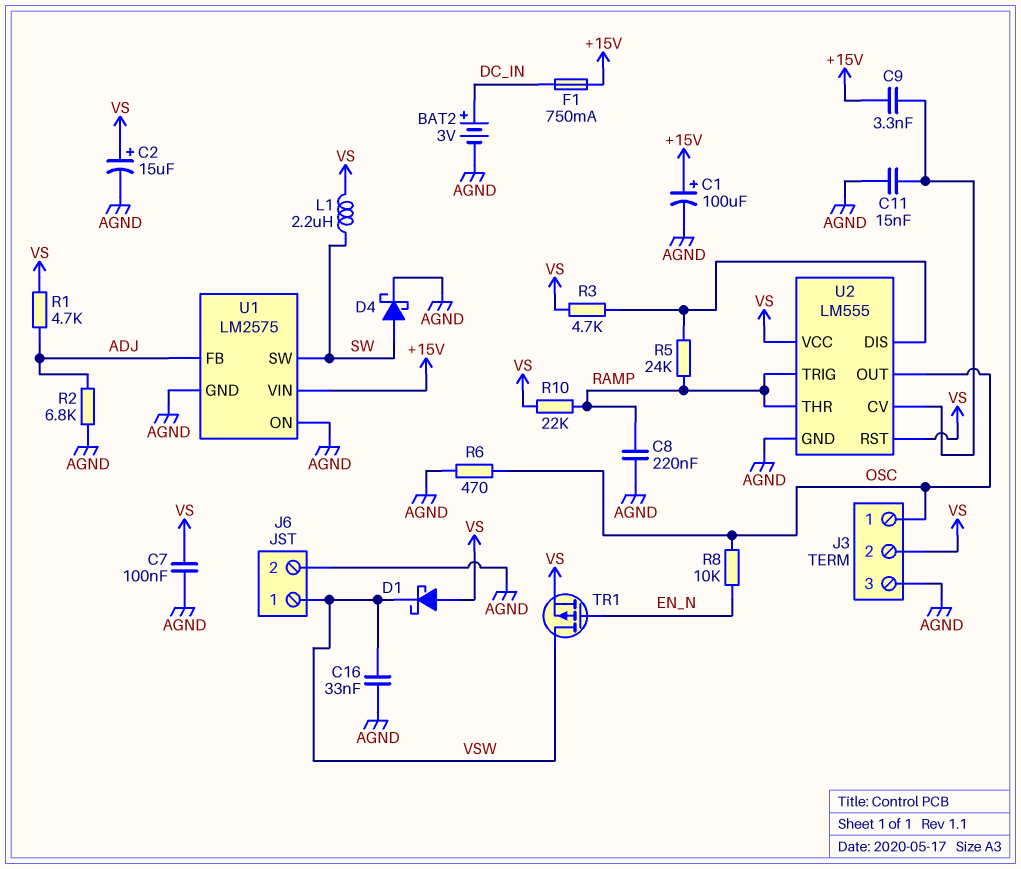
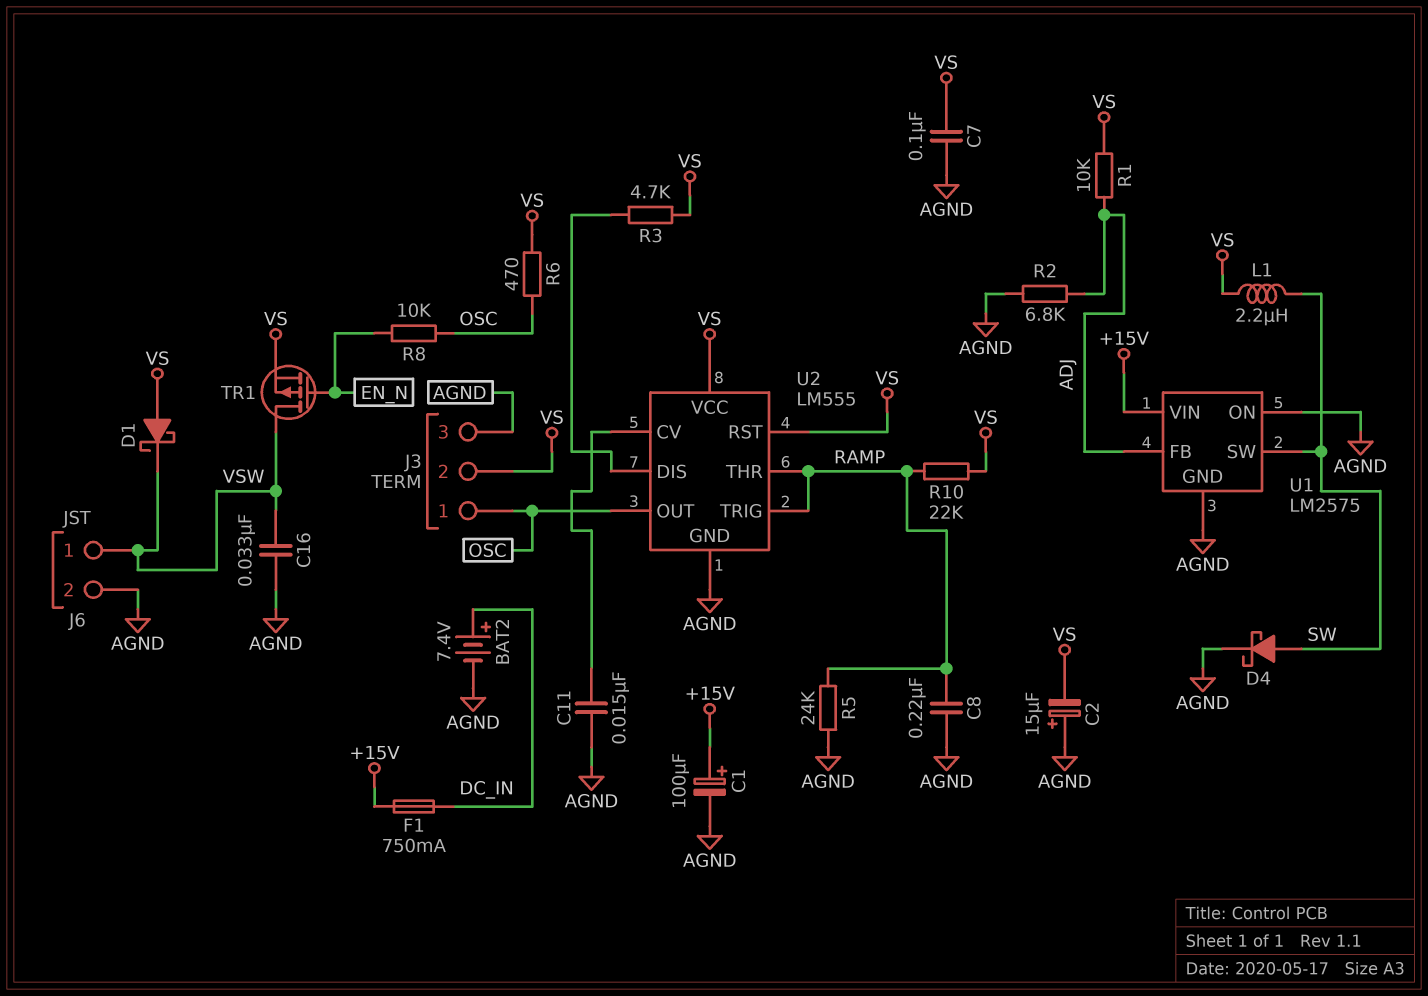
BAT2: 3V (plus DC_IN, minus AGND) -> 7.4V (plus DC_IN, minus AGND)
C2: 15uF (plus VS, minus AGND) -> 15uF (plus AGND, minus VS)
C9: 3.3nF (+15V, U2/CV) -> none
R1: 4.7k (ADJ, VS) -> 10k (ADJ, VS)
R5: 24k (RAMP, U2/DIS) -> 24k (AGND, RAMP)
R6: 470 (AGND, OSC) -> 470 (OSC, VS)

